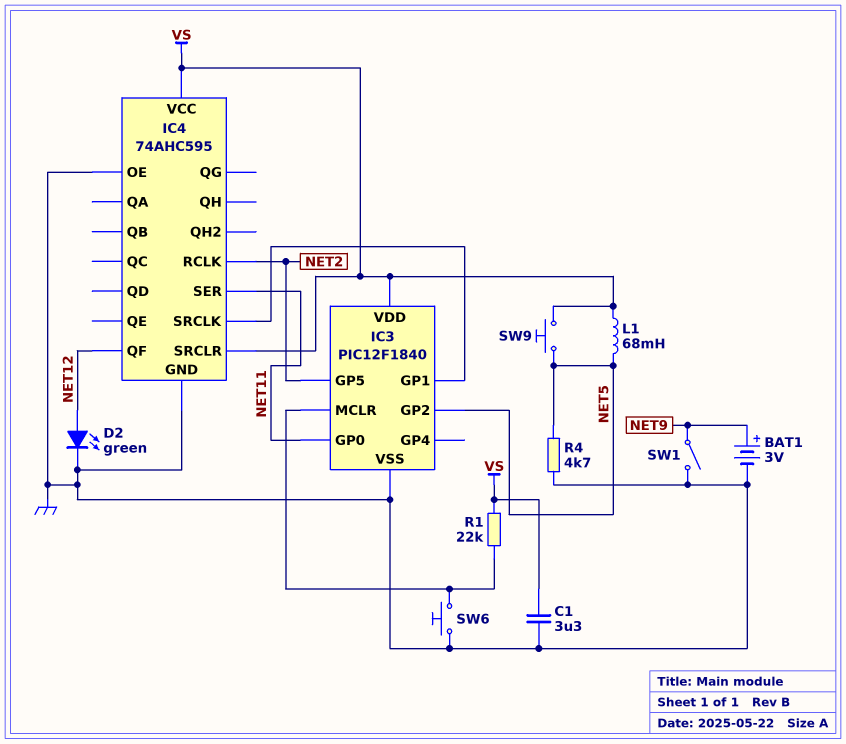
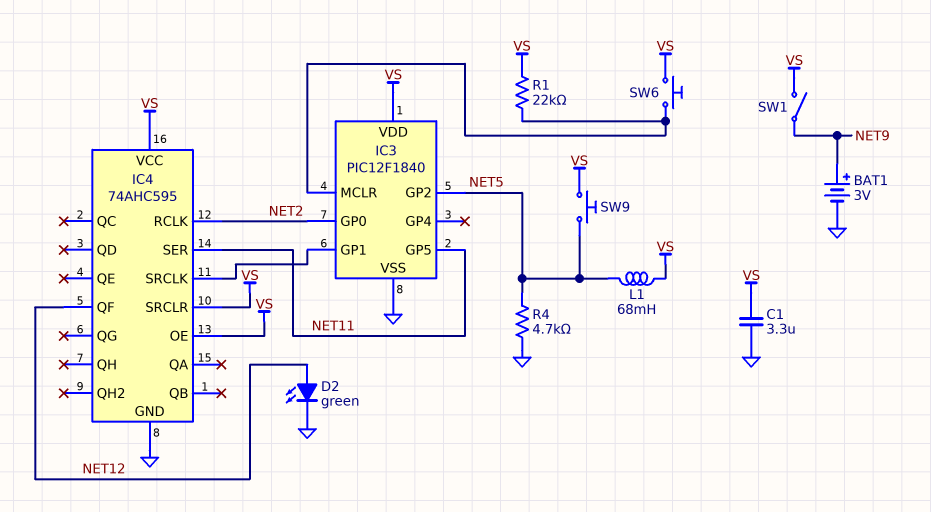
IC3 pin GP0: NET11 -> NET2
IC3 pin GP5: NET2 -> NET11
IC4 pin OE: GND -> VS
SW1: switch (GND, NET9) -> switch (NET9, VS)
SW6: button (GND, IC3/MCLR) -> button (IC3/MCLR, VS)

